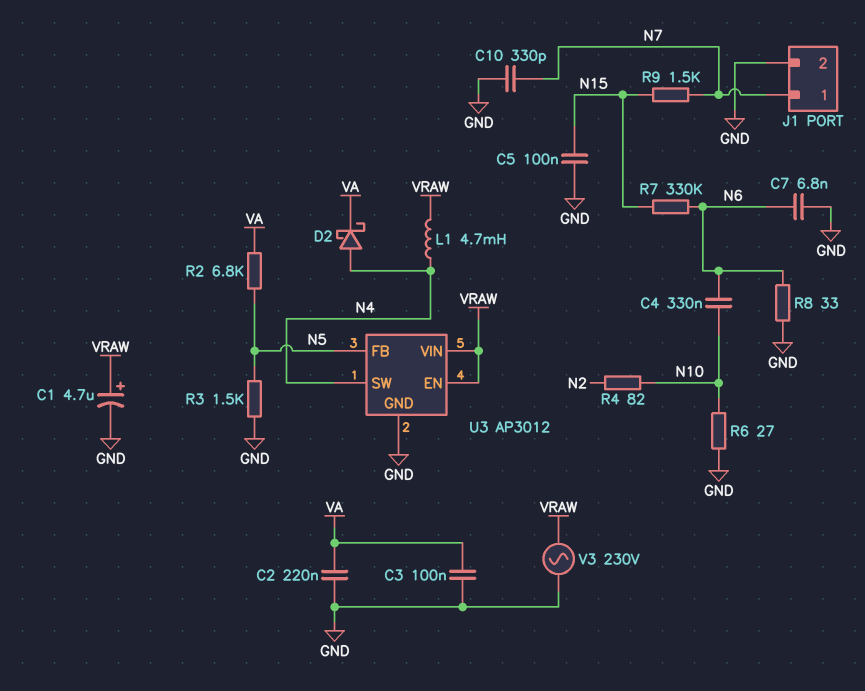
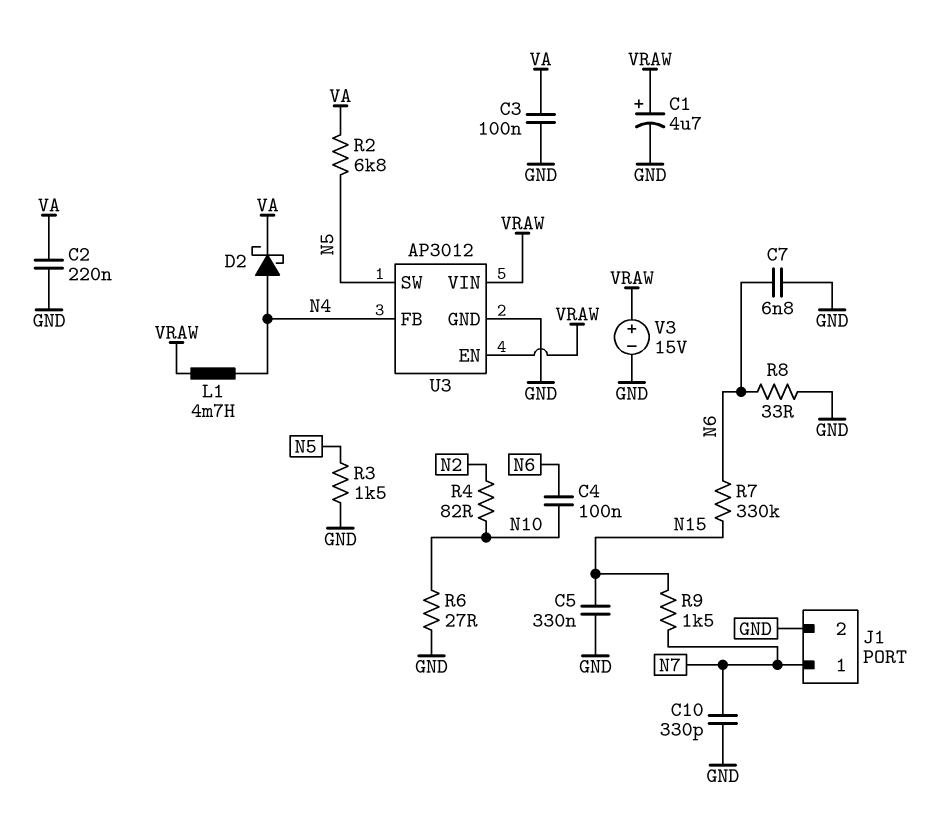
C4: 330nF (N6, N10) -> 100nF (N6, N10)
C5: 100nF (GND, N15) -> 330nF (GND, N15)
U3 pin FB: N5 -> N4
U3 pin SW: N4 -> N5
V3: AC 230V (GND, VRAW) -> 15V (plus VRAW, minus GND)

